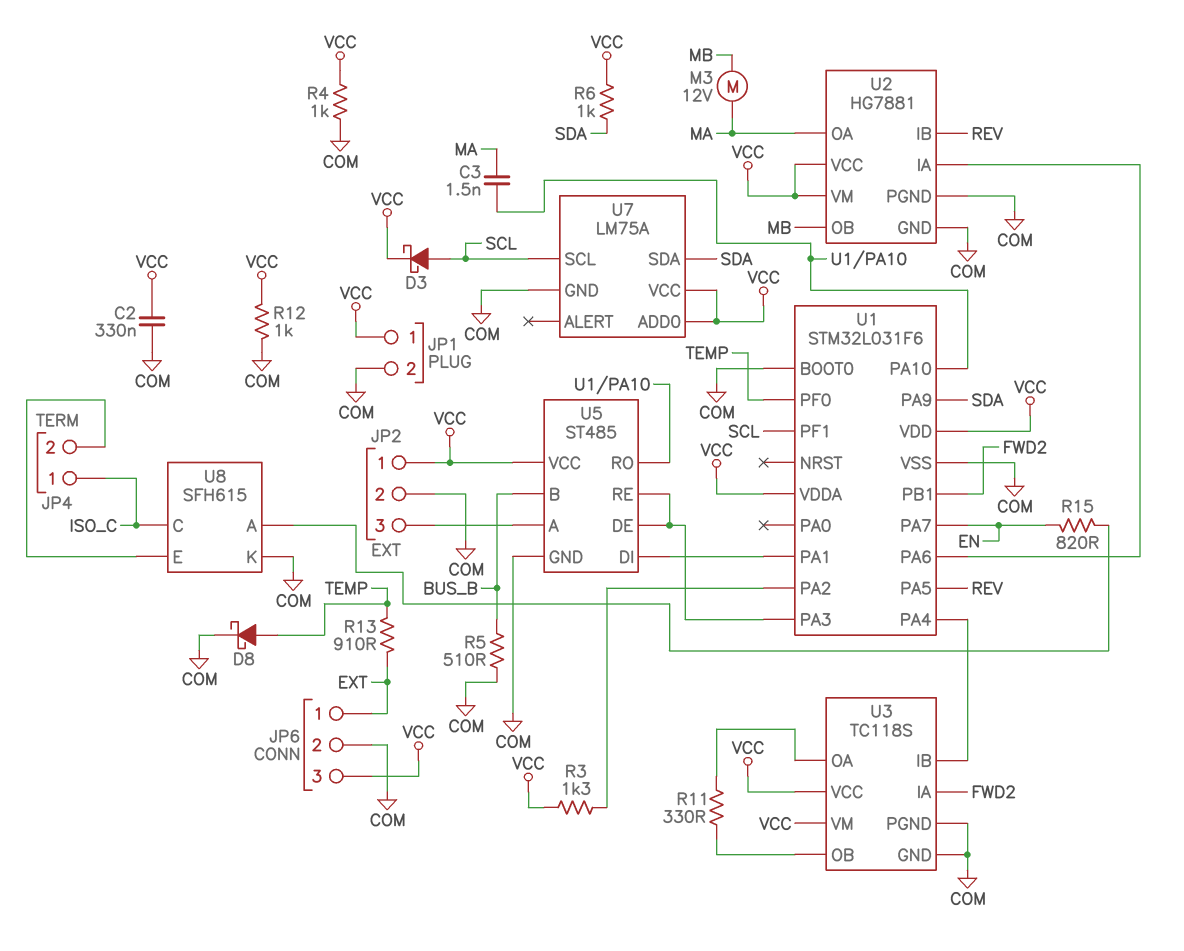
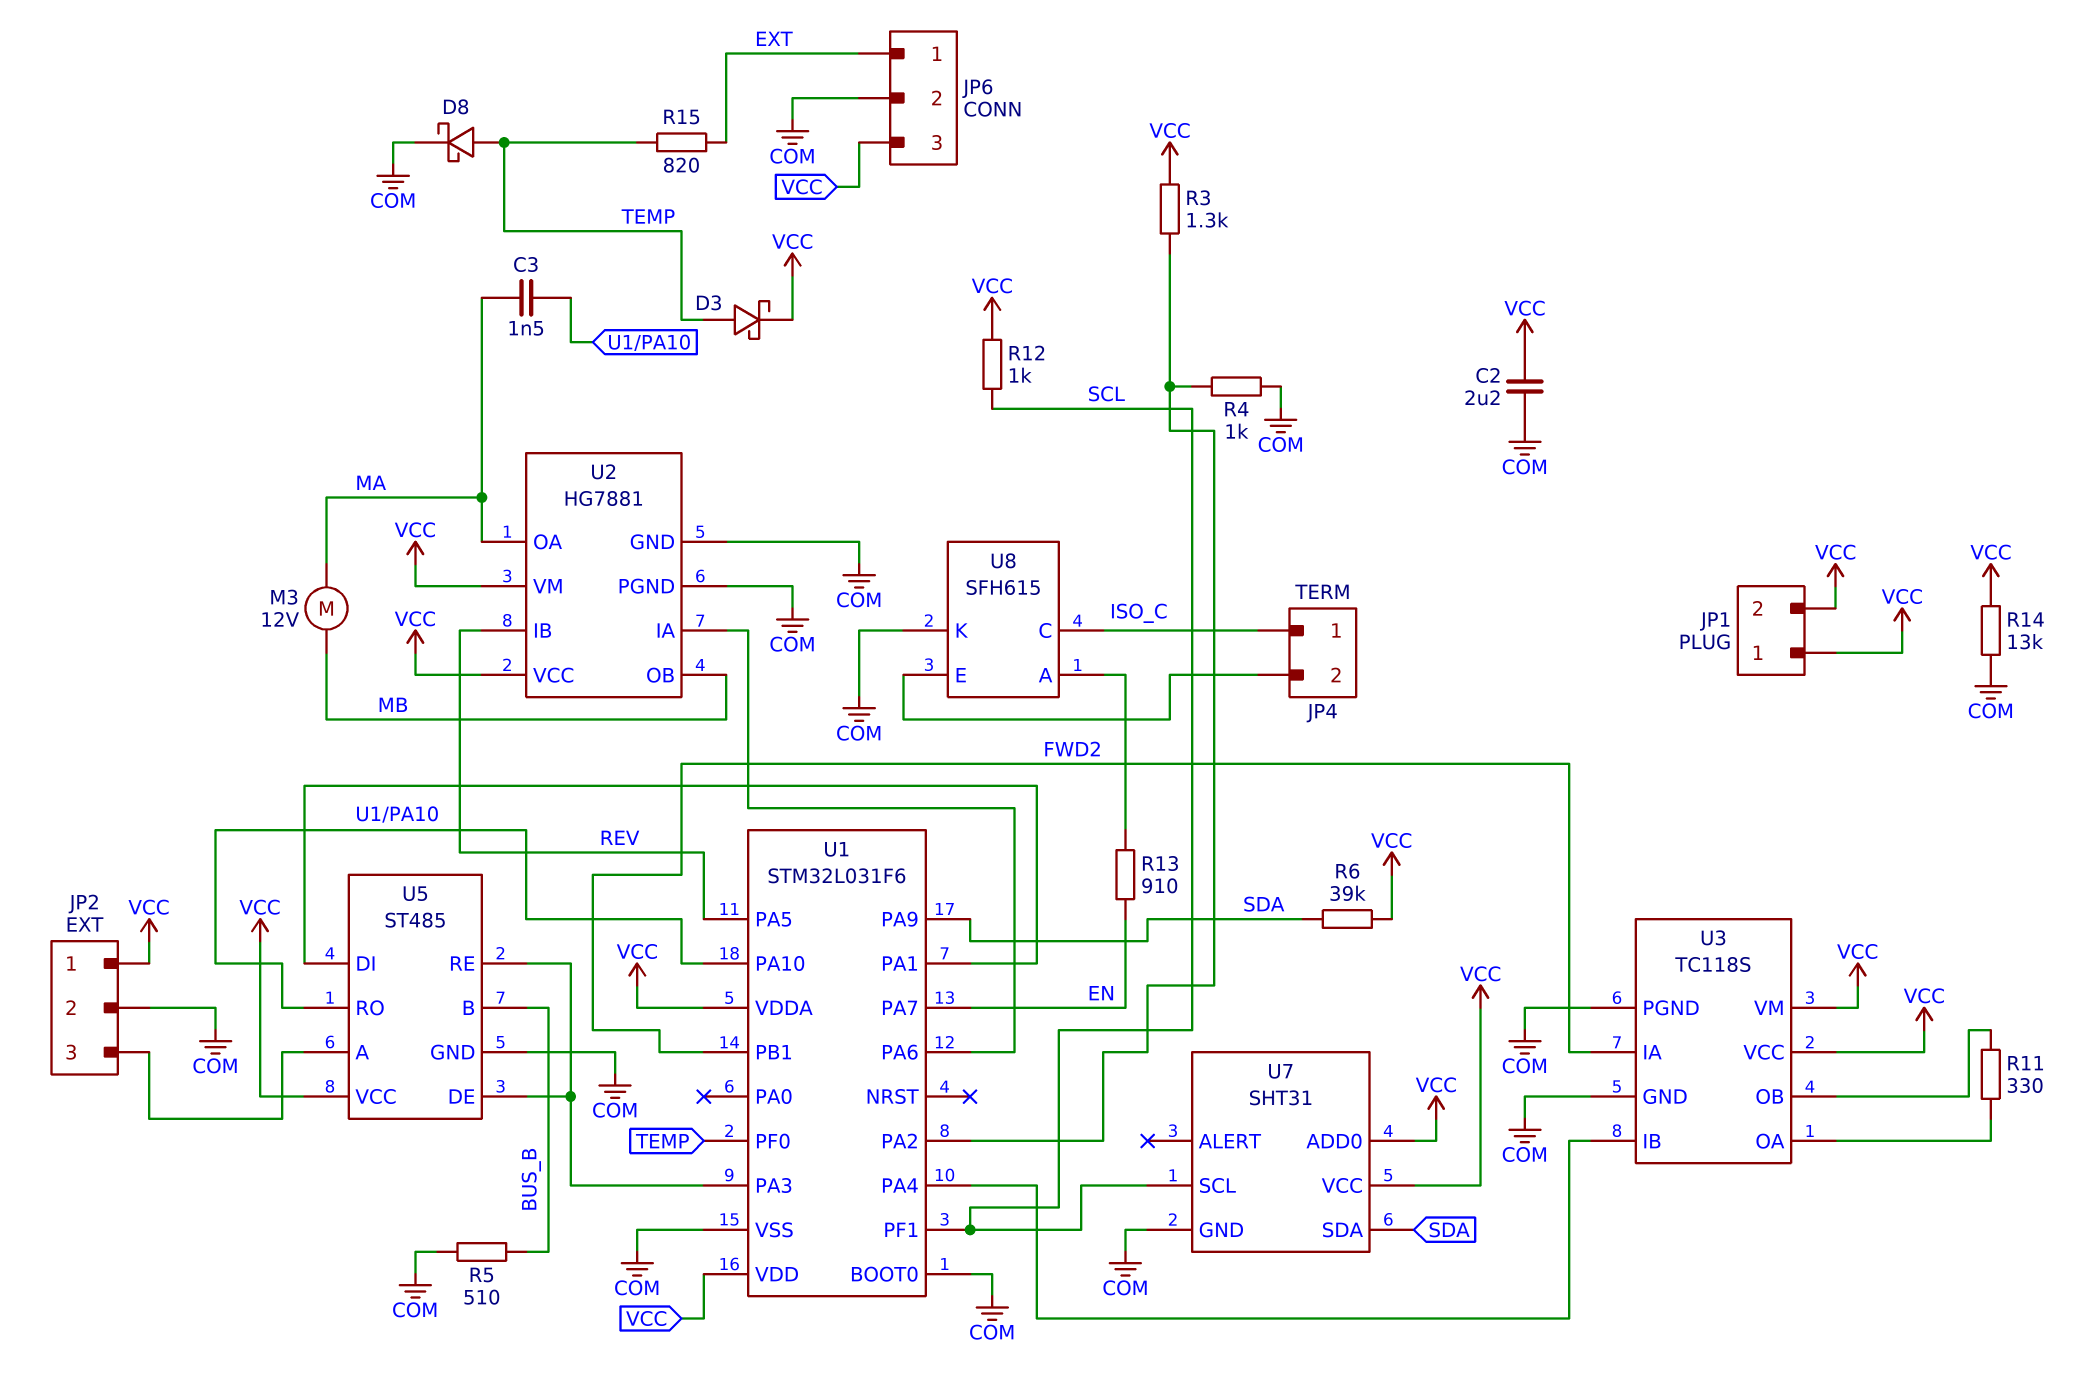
C2: 330nF (COM, VCC) -> 2.2uF (COM, VCC)
D3: schottky (A SCL, K VCC) -> schottky (A TEMP, K VCC)
JP1 pin 2: COM -> VCC
R4: 1k (COM, VCC) -> 1k (COM, U1/PA2)
R6: 1k (SDA, VCC) -> 39k (SDA, VCC)
R12: 1k (COM, VCC) -> 1k (SCL, VCC)
R13: 910 (EXT, TEMP) -> 910 (EN, U8/A)
R14: none -> 13k (COM, VCC)
R15: 820 (EN, U8/A) -> 820 (EXT, TEMP)
U7: LM75A -> SHT31

